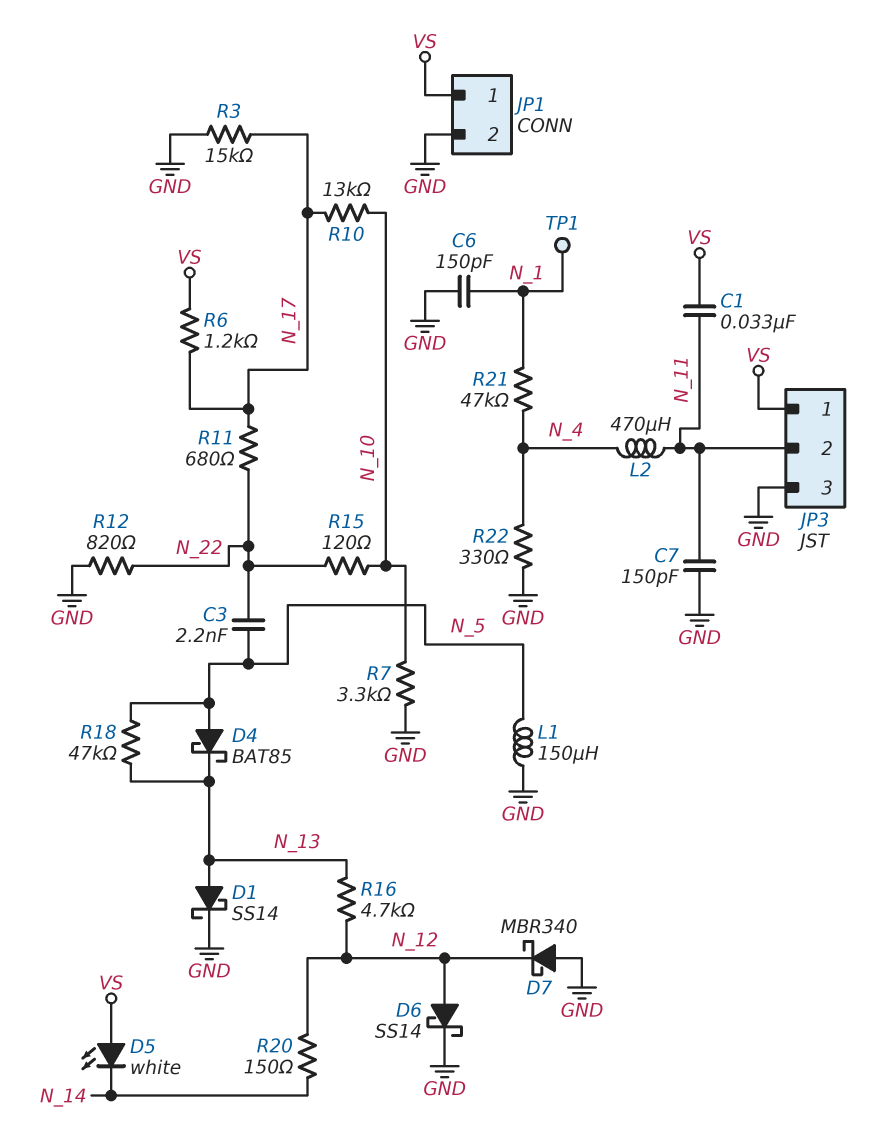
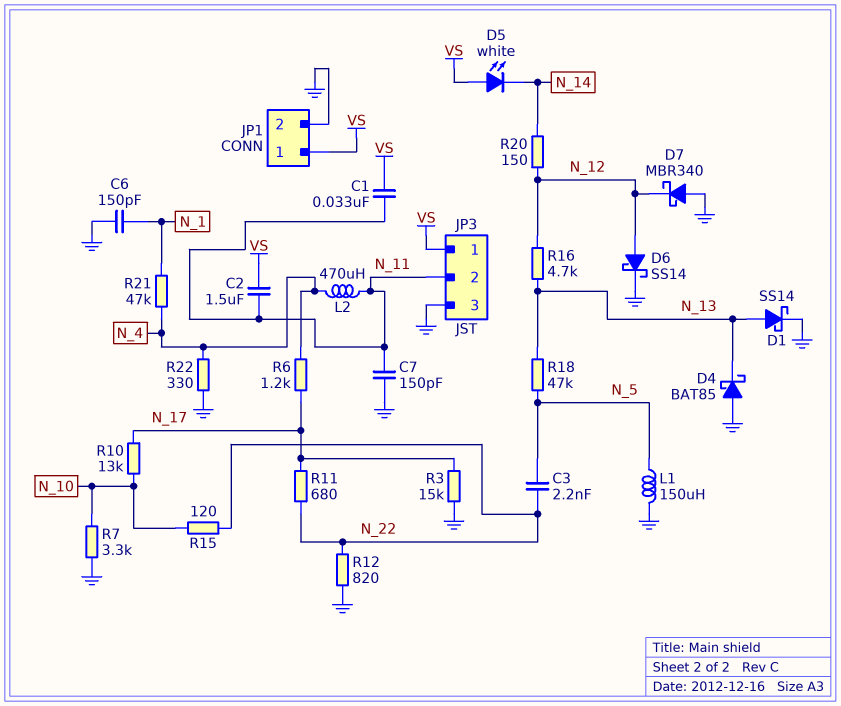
C2: none -> 1.5uF (N_11, VS)
D4: schottky BAT85 (A N_5, K N_13) -> schottky BAT85 (A GND, K N_13)
R6: 1.2k (N_17, VS) -> 1.2k (N_4, N_17)
TP1: test point (N_1) -> none

